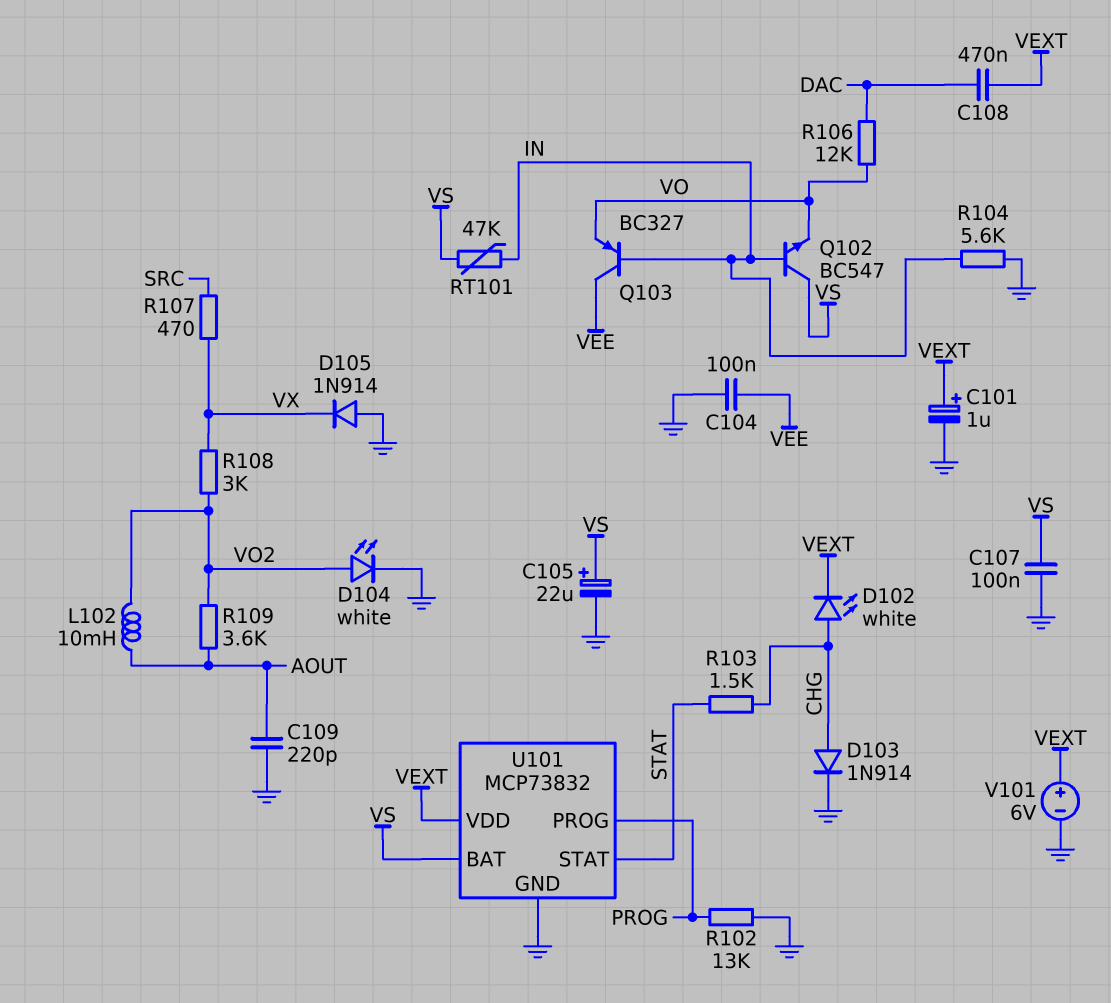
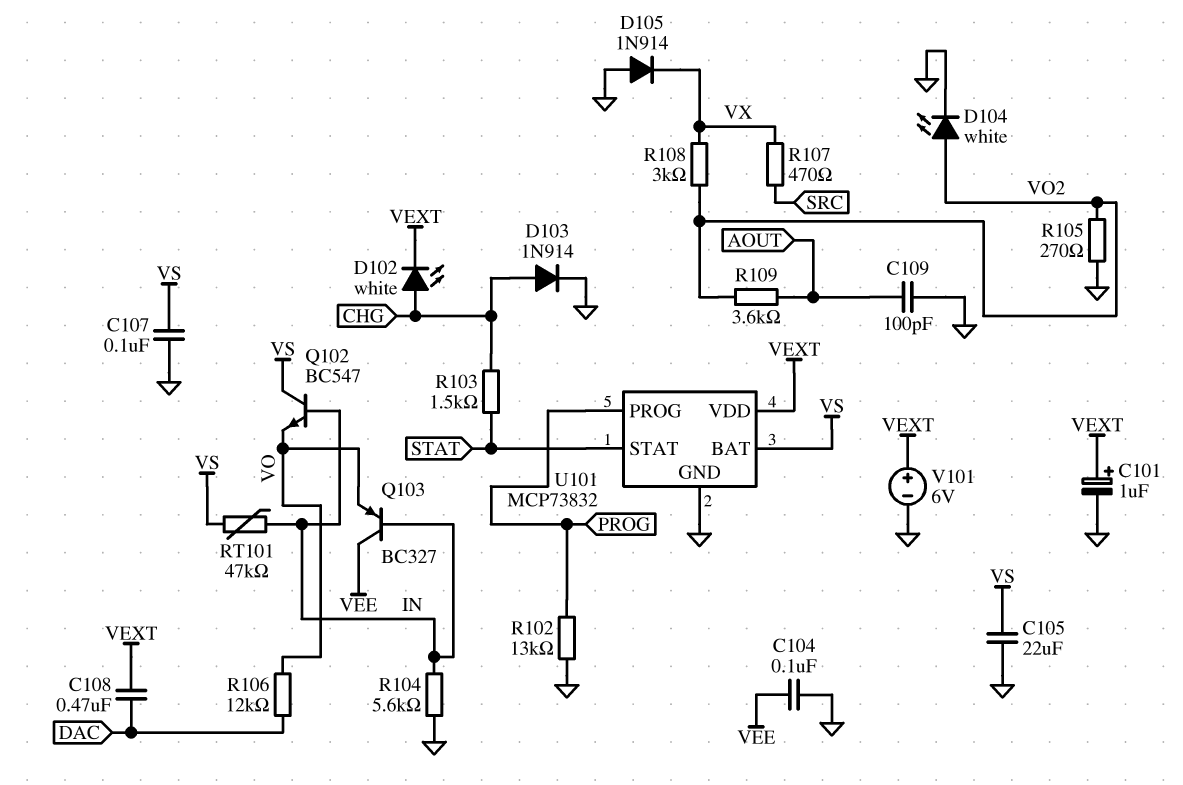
C105: 22uF (plus VS, minus GND) -> 22uF (GND, VS)
C109: 220pF (AOUT, GND) -> 100pF (AOUT, GND)
L102: 10mH (AOUT, VO2) -> none
R105: none -> 270 (GND, VO2)

